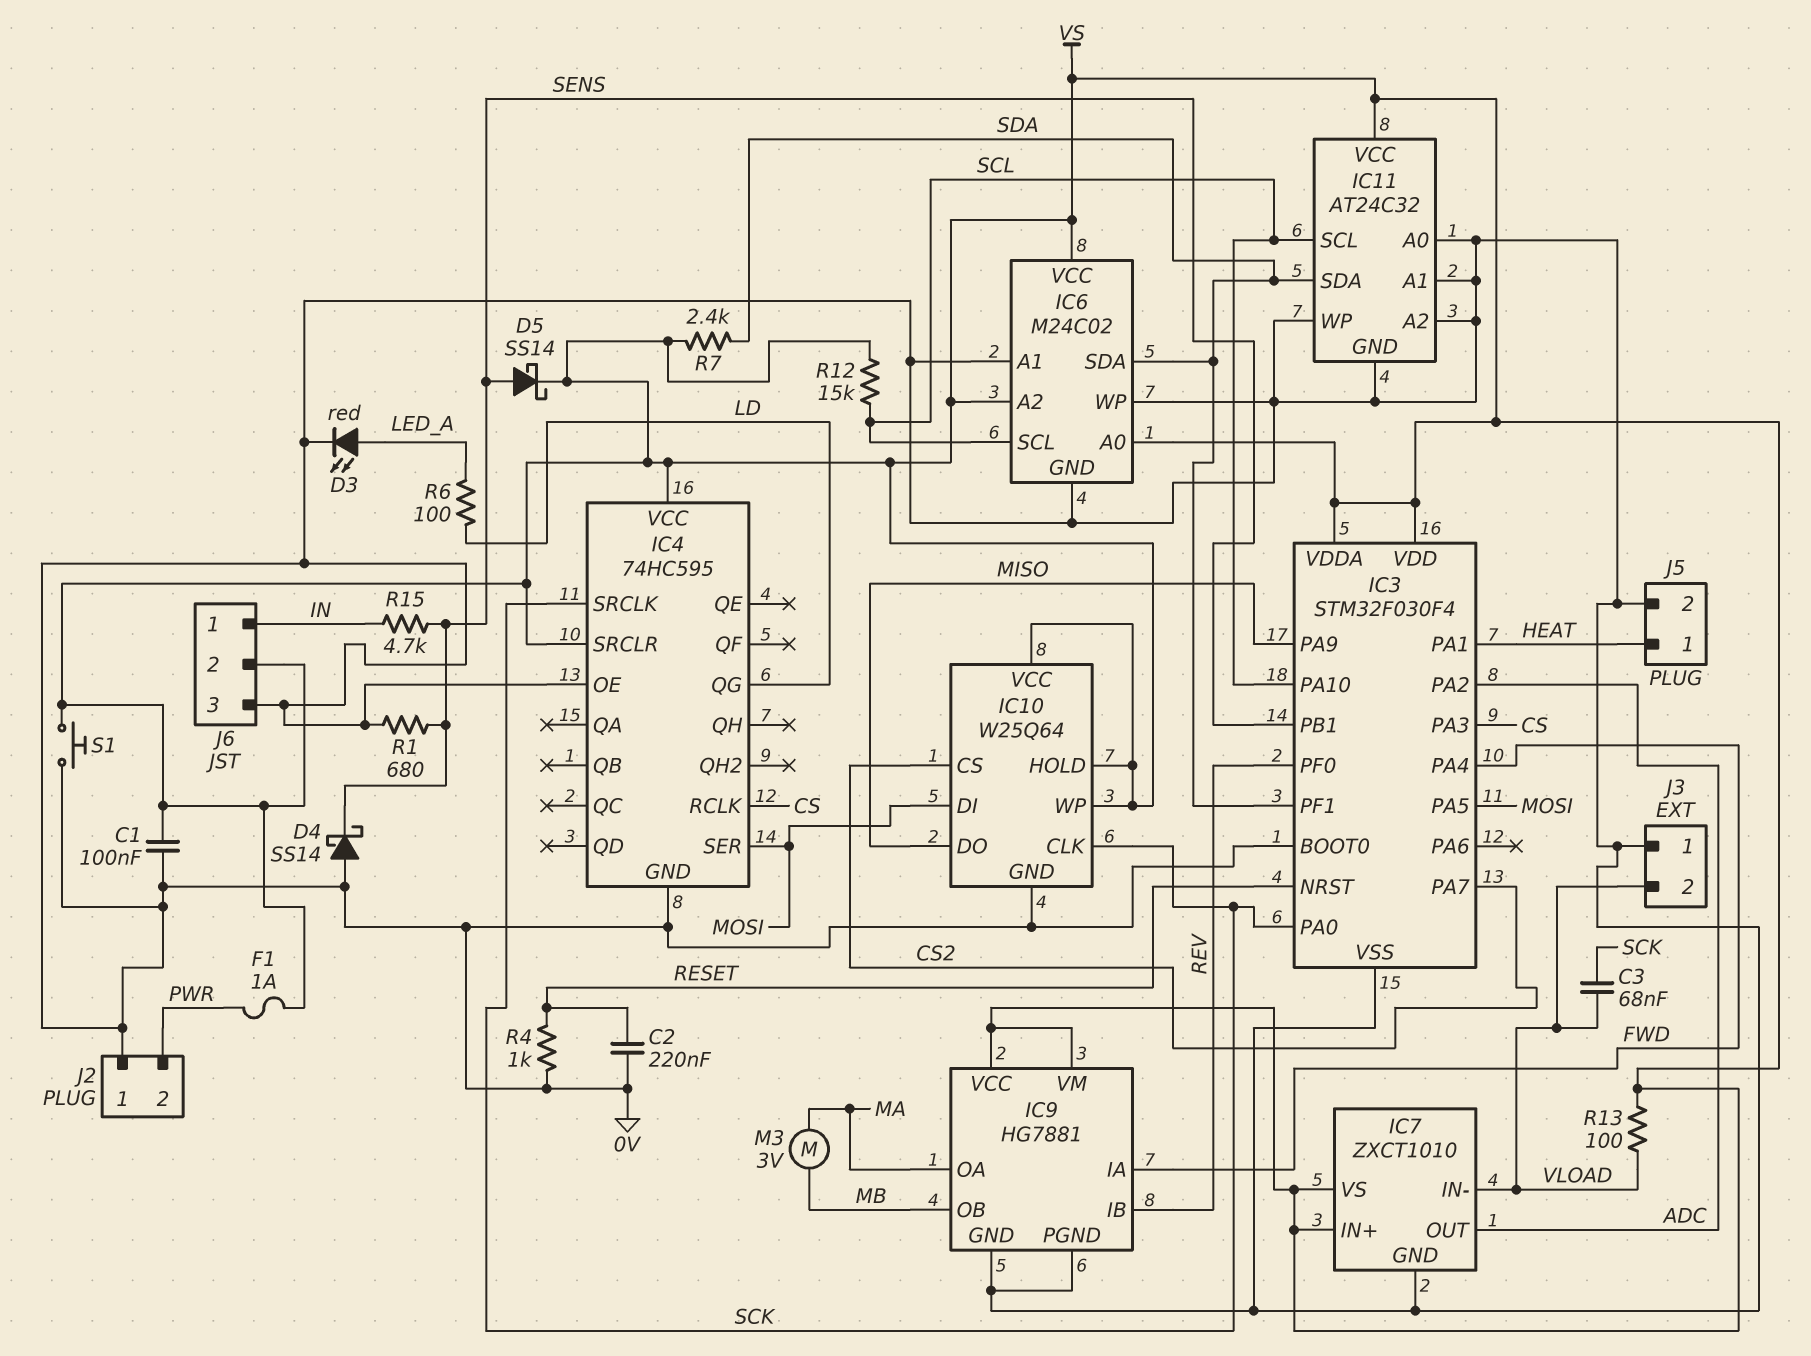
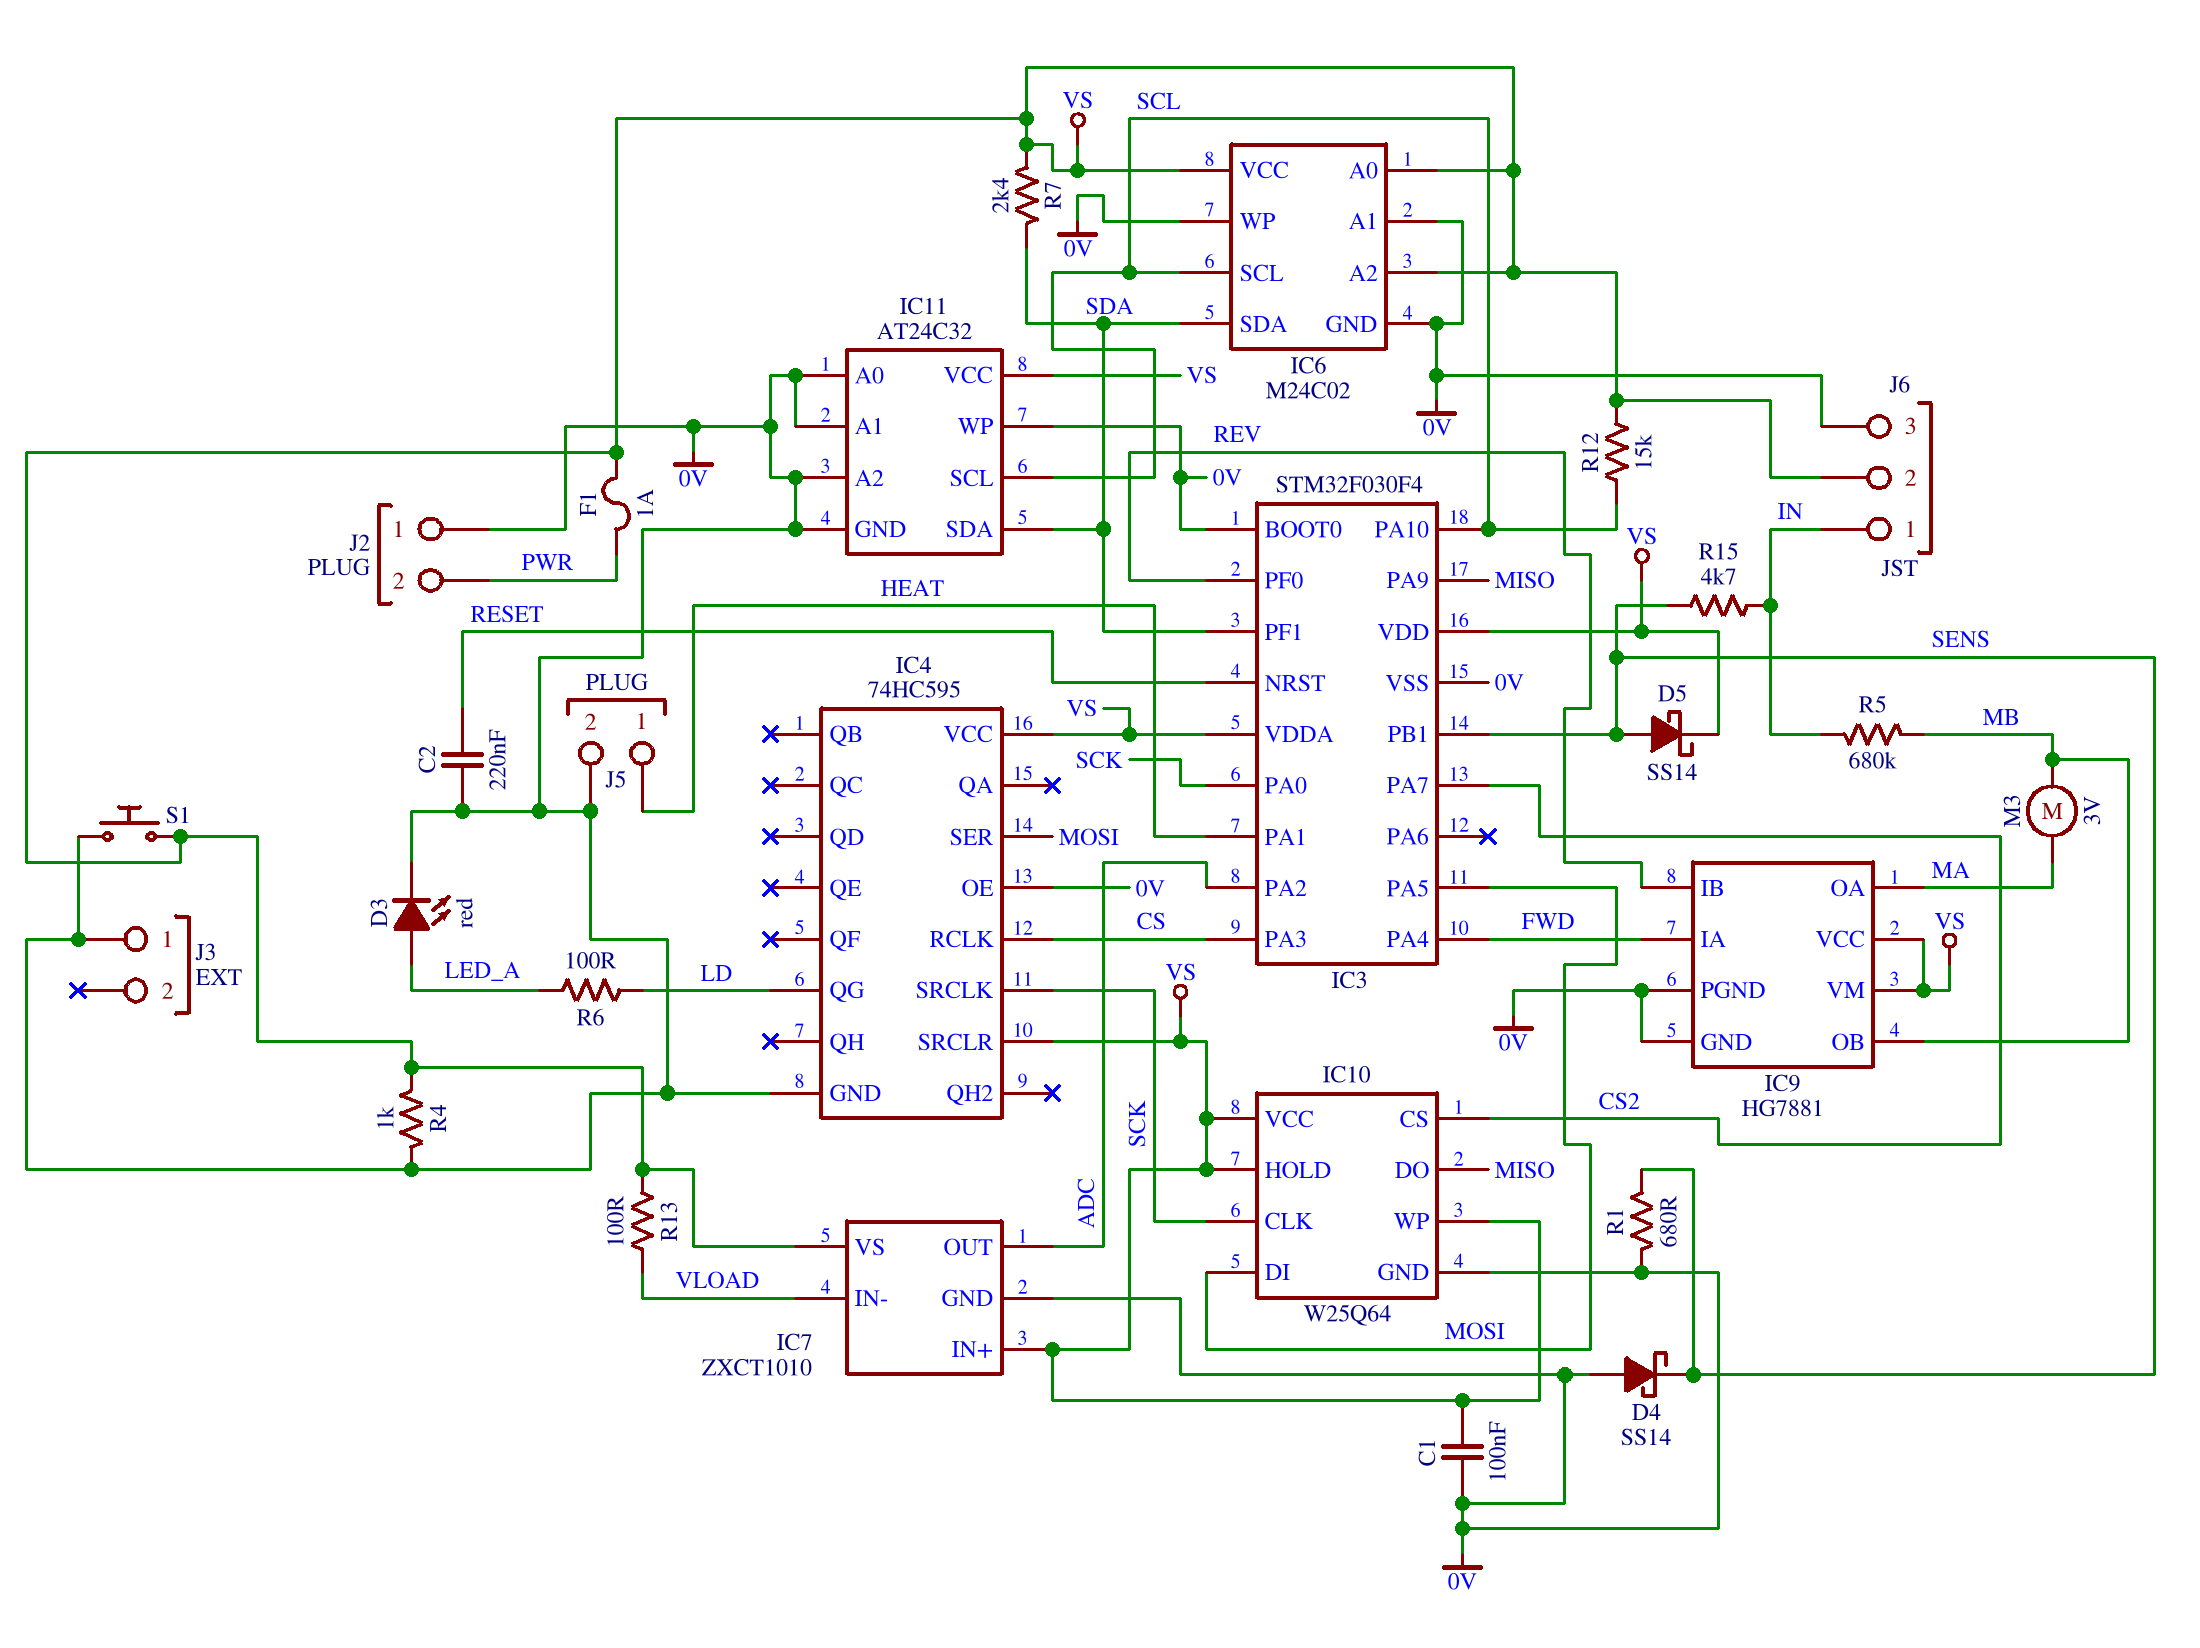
C3: 68nF (SCK, VLOAD) -> none
J3 pin 2: VLOAD -> none
R4: 1k (0V, RESET) -> 1k (0V, VS)
R5: none -> 680k (IN, MB)

